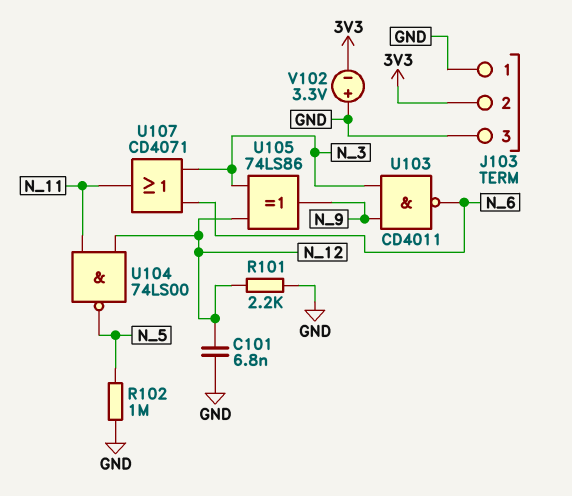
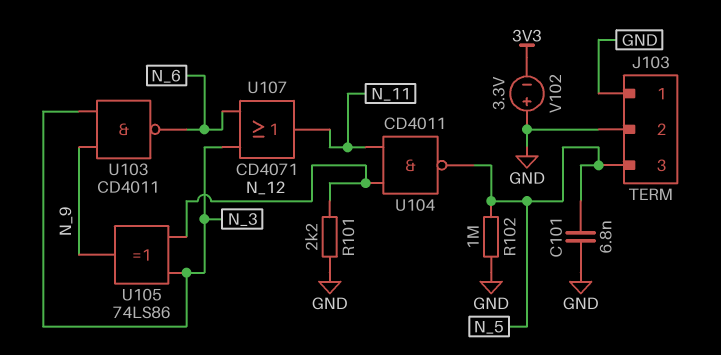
C101: 6.8nF (GND, N_12) -> 6.8nF (GND, N_5)
J103 pin 2: 3V3 -> GND
J103 pin 3: GND -> N_5
U104: NAND 74LS00 (in N_11, in N_12, out N_5) -> NAND CD4011 (in N_11, in N_12, out N_5)

